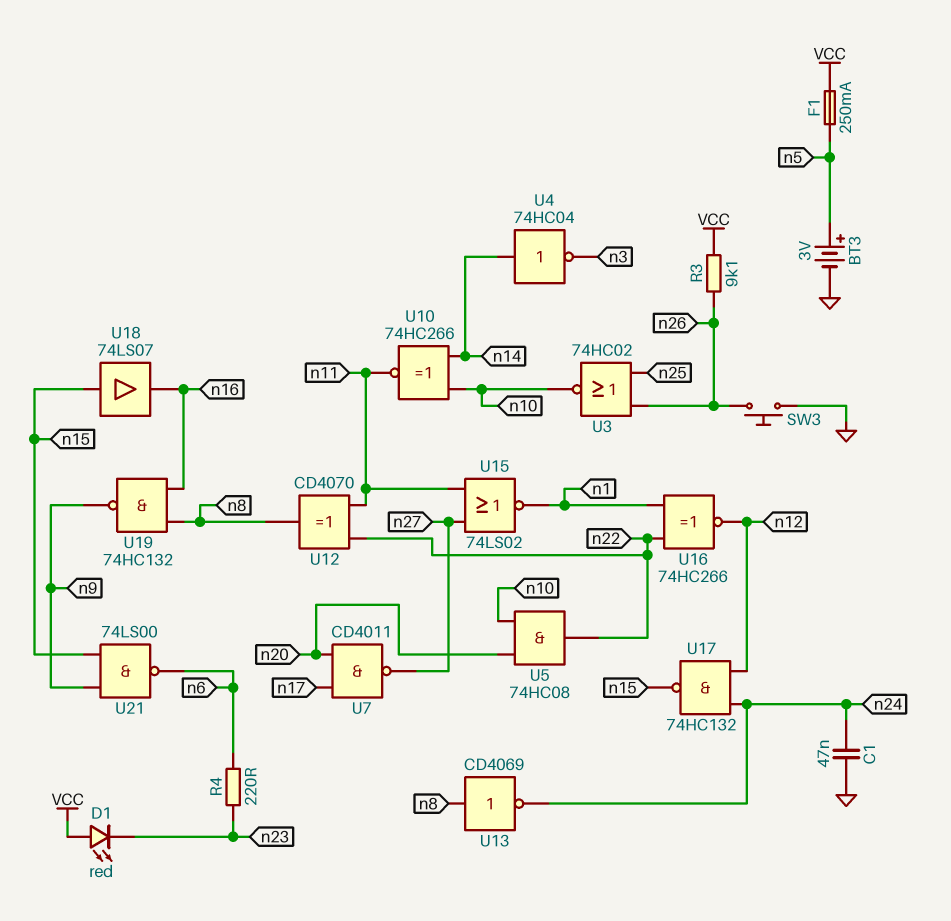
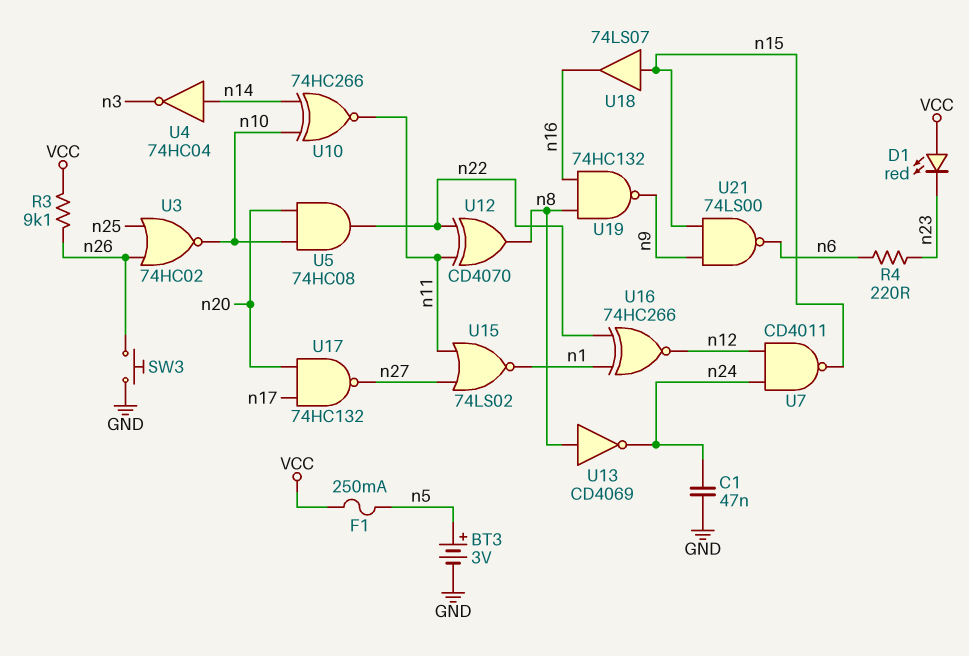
U7: NAND CD4011 (in n17, in n20, out n27) -> NAND CD4011 (in n12, in n24, out n15)
U17: NAND 74HC132 (in n12, in n24, out n15) -> NAND 74HC132 (in n17, in n20, out n27)

